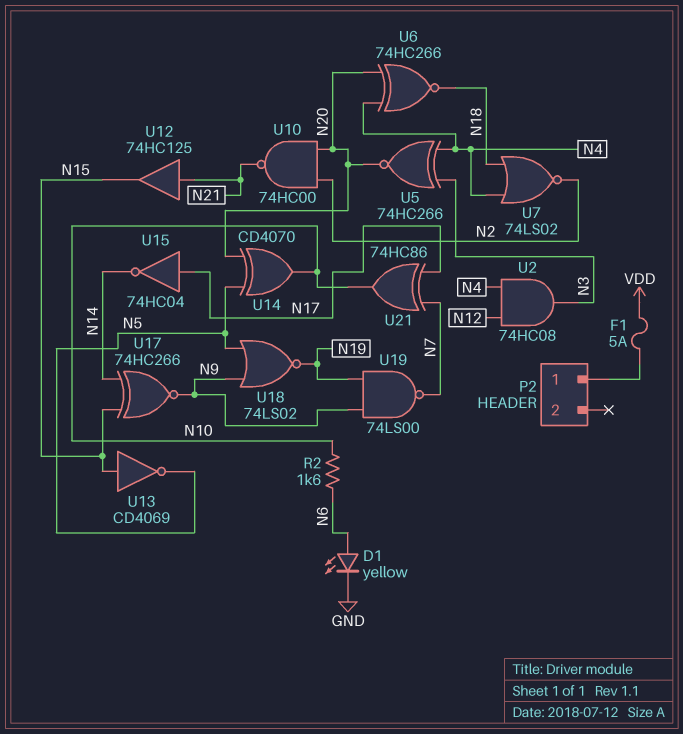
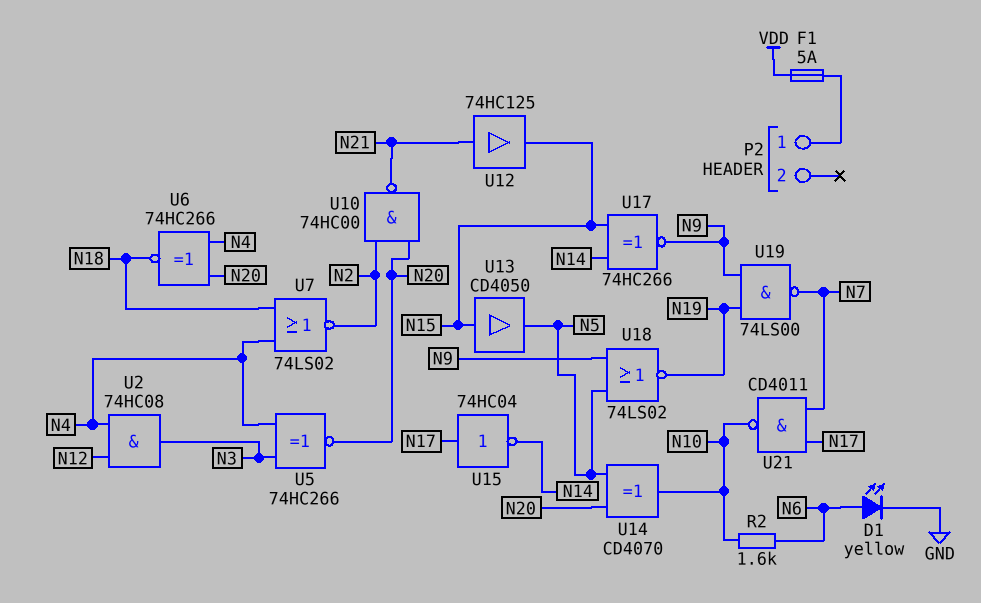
U13: NOT CD4069 (in N15, out N5) -> buffer CD4050 (in N15, out N5)
U21: XOR 74HC86 (in N7, in N17, out N10) -> NAND CD4011 (in N7, in N17, out N10)

